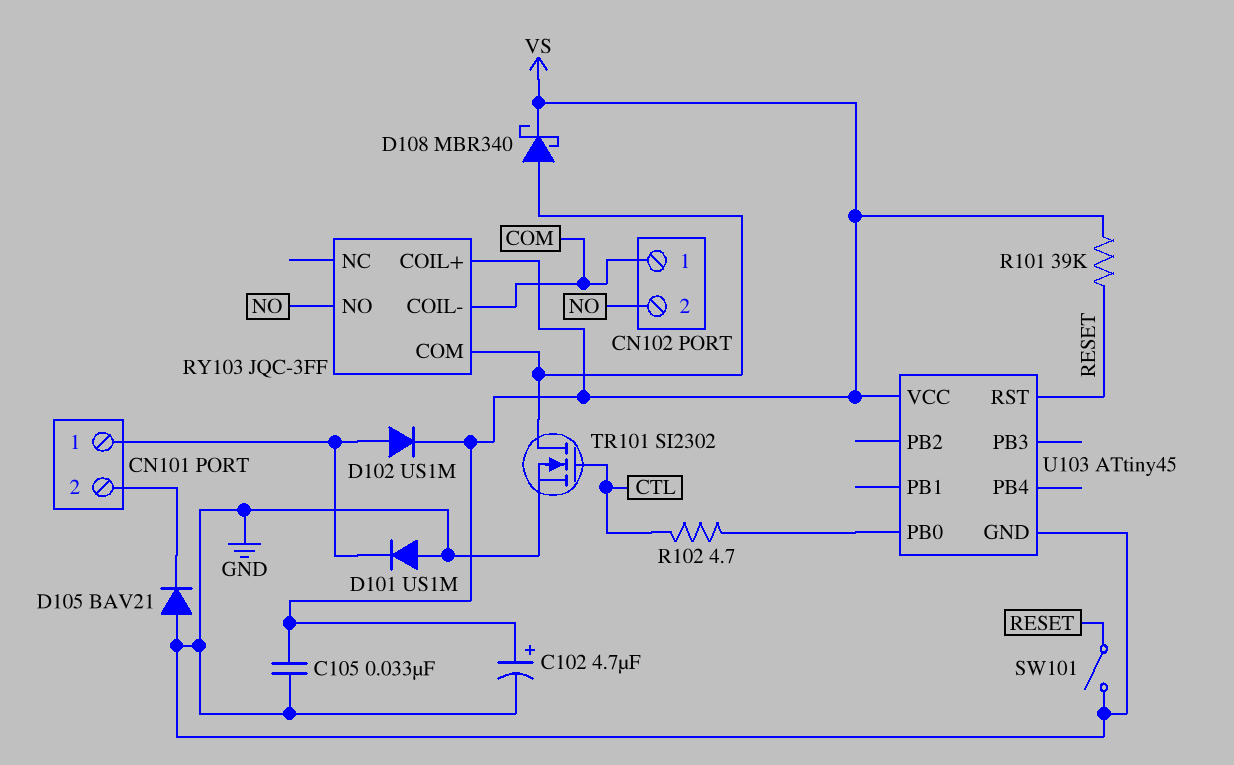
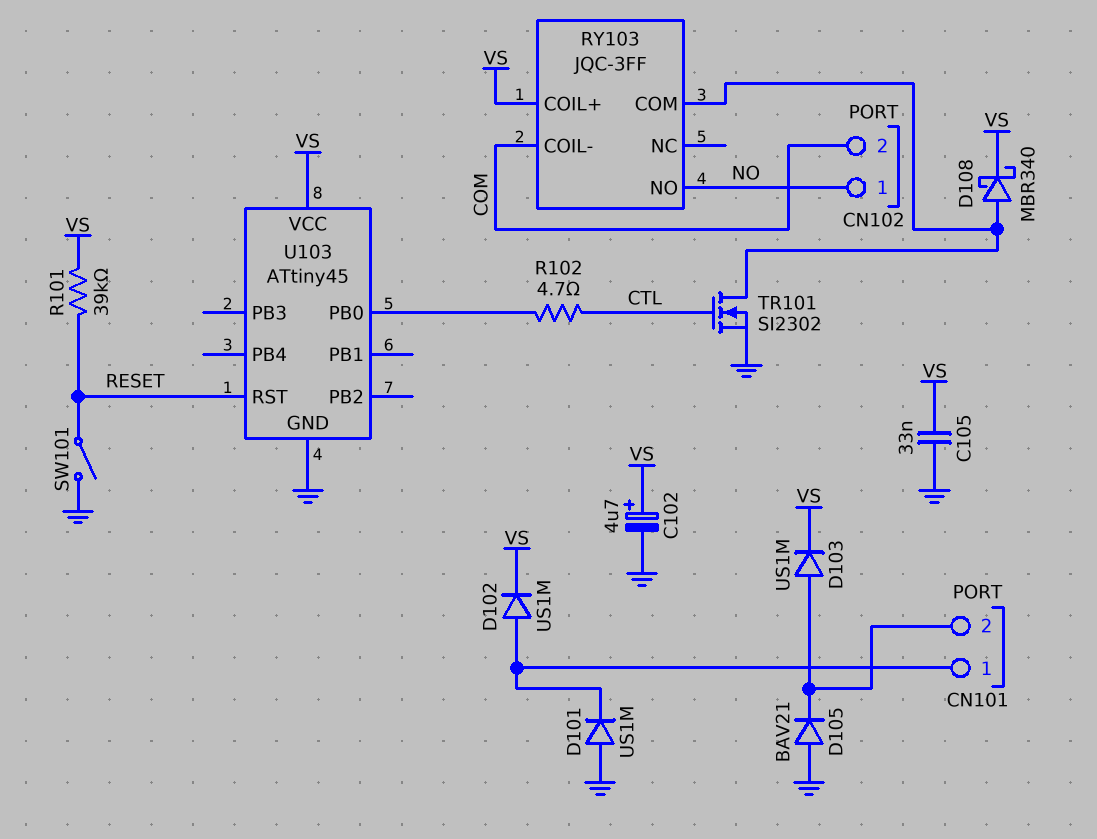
CN102 pin 1: COM -> NO
CN102 pin 2: NO -> COM
D103: none -> diode US1M (A CN101/2, K VS)

